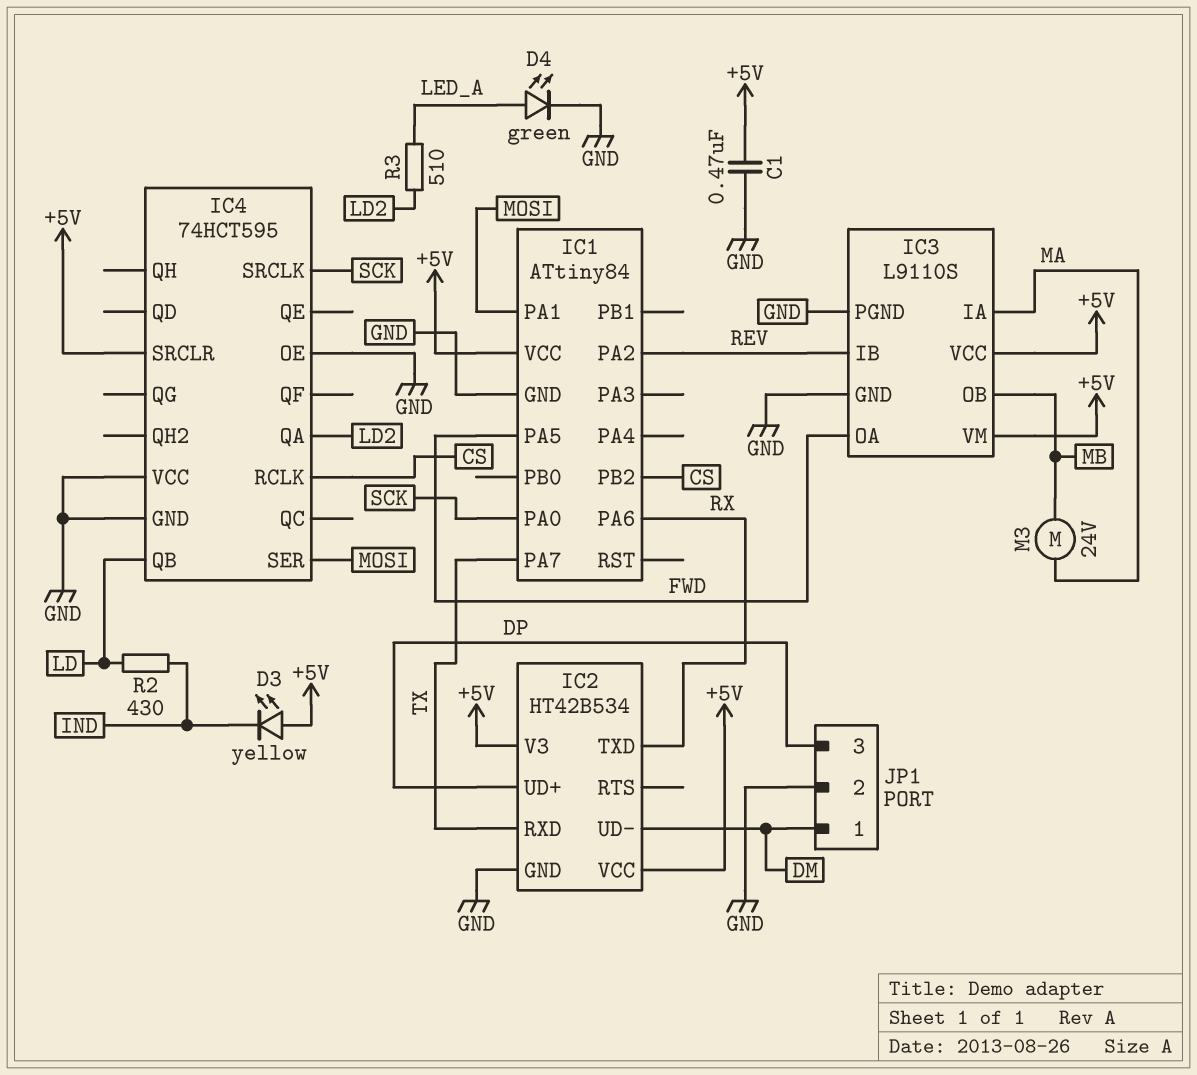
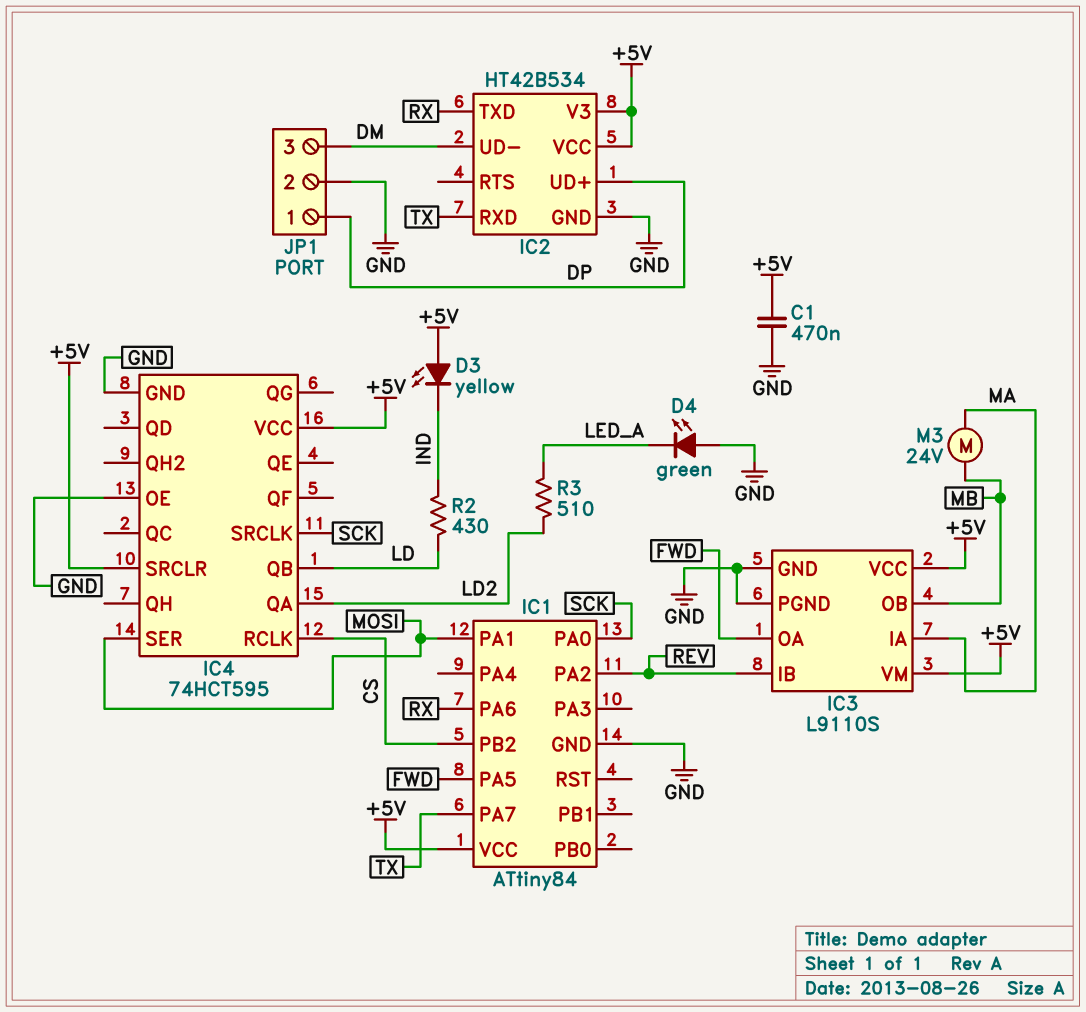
D4: LED green (A LED_A, K GND) -> LED green (A GND, K LED_A)
IC4 pin VCC: GND -> +5V
JP1 pin 1: DM -> DP
JP1 pin 3: DP -> DM

